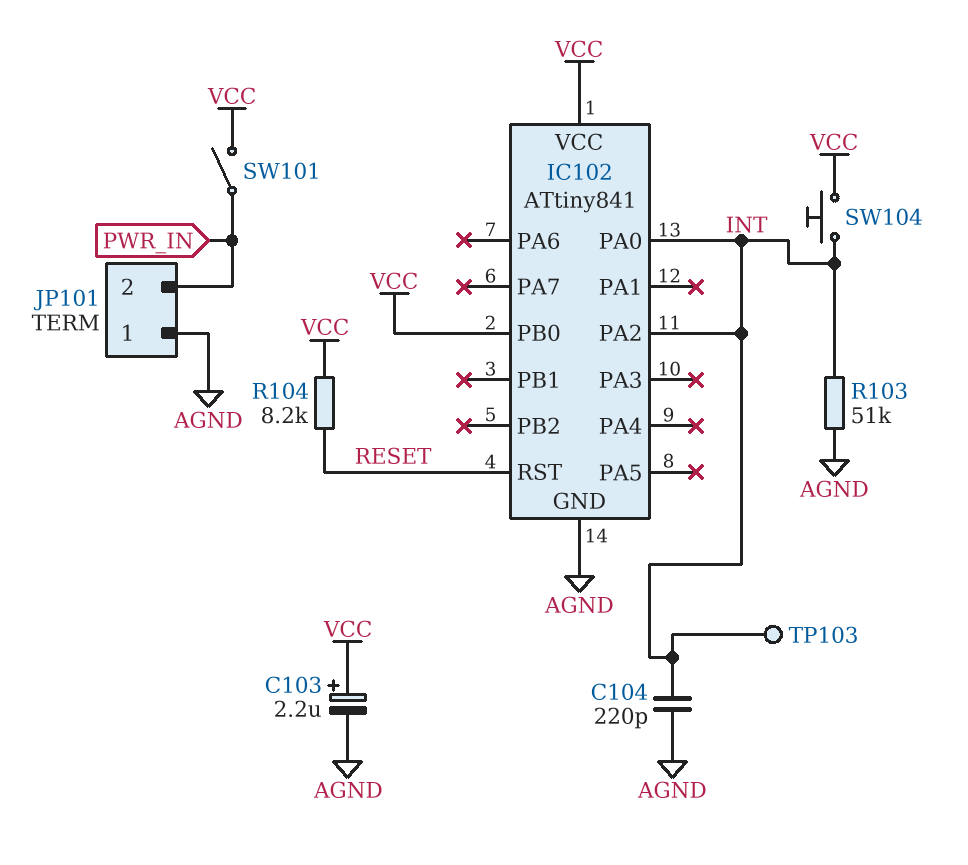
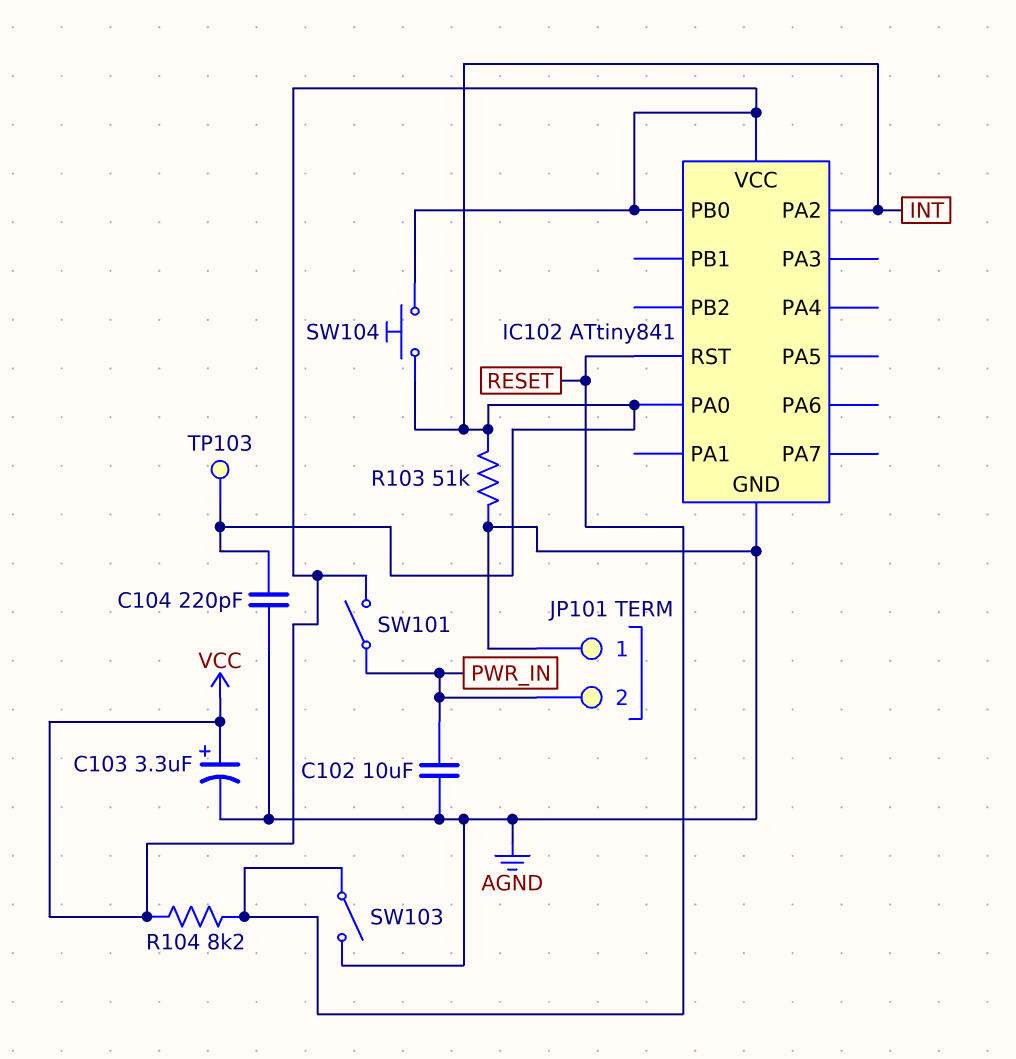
C102: none -> 10uF (AGND, PWR_IN)
C103: 2.2uF (plus VCC, minus AGND) -> 3.3uF (plus VCC, minus AGND)
SW103: none -> switch (AGND, RESET)

